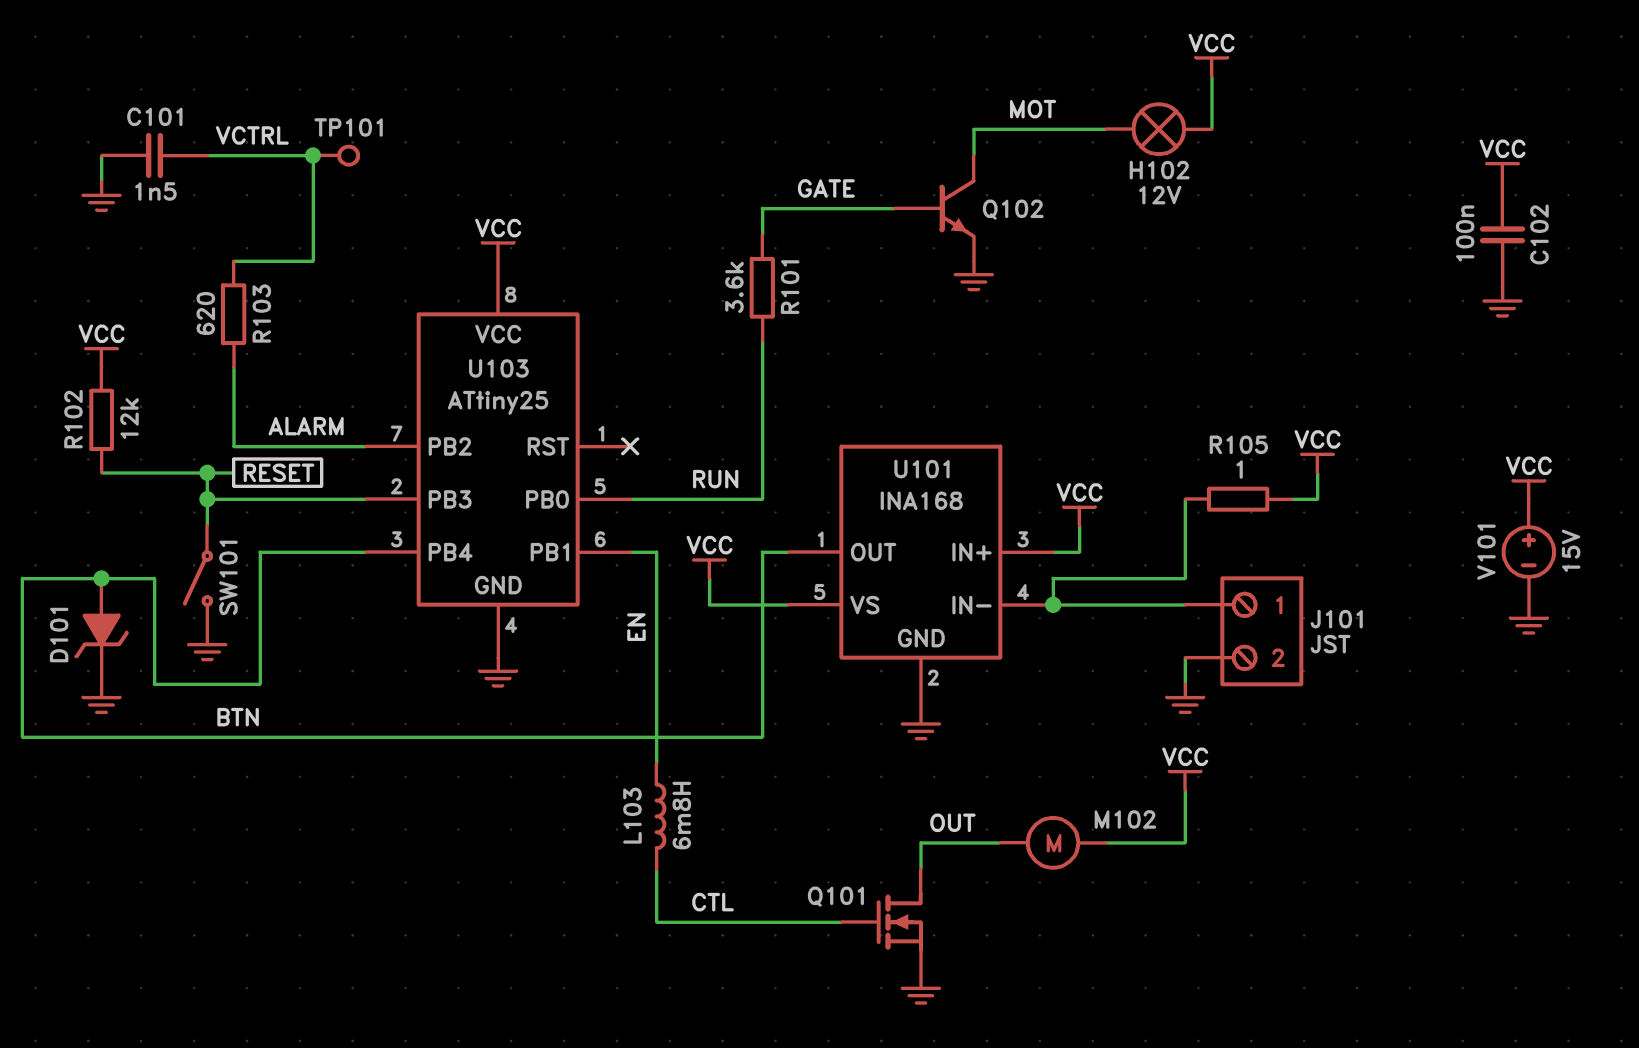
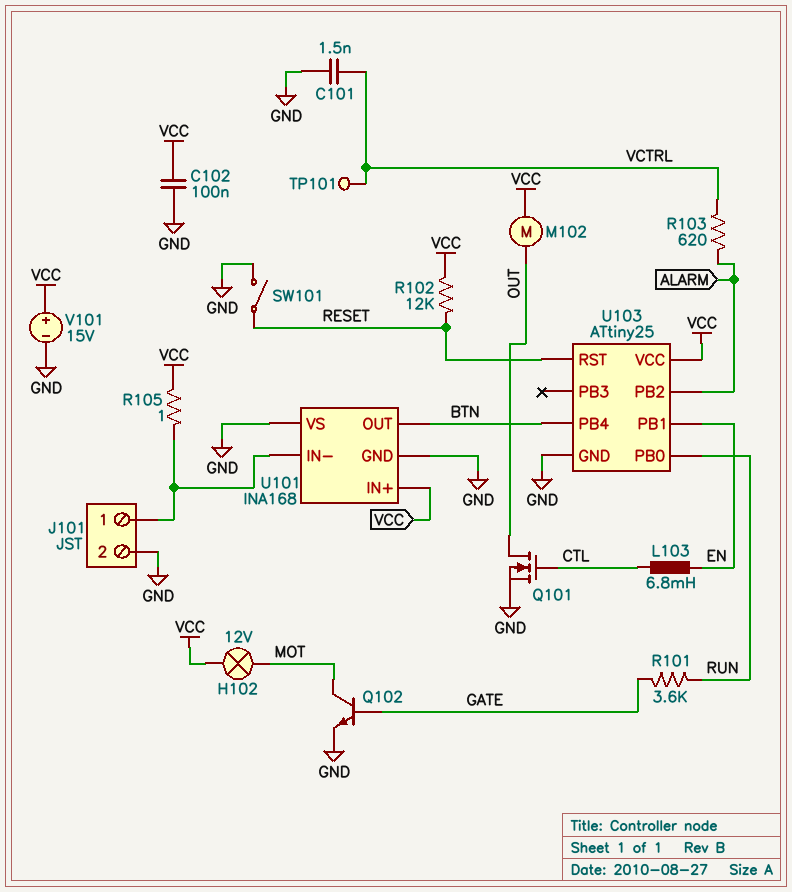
D101: zener (A BTN, K GND) -> none
U101 pin VS: VCC -> GND
U103 pin PB3: RESET -> none
U103 pin RST: none -> RESET

